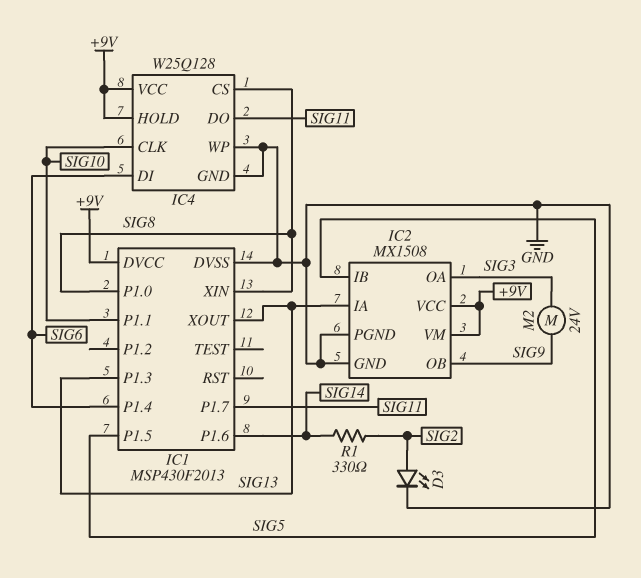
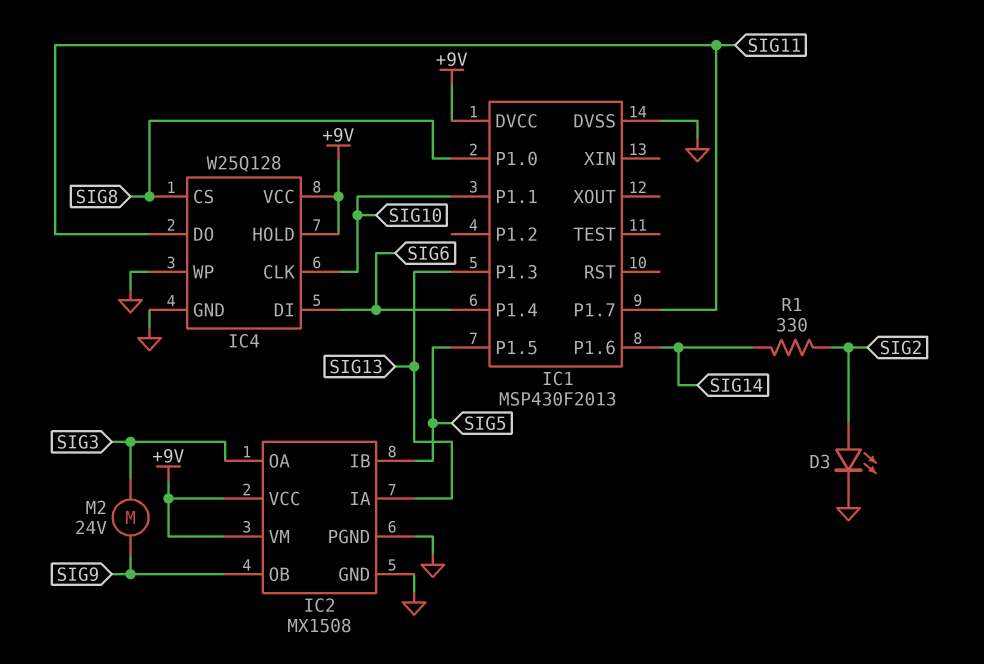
IC1 pin XIN: SIG8 -> none
IC1 pin XOUT: SIG13 -> none

